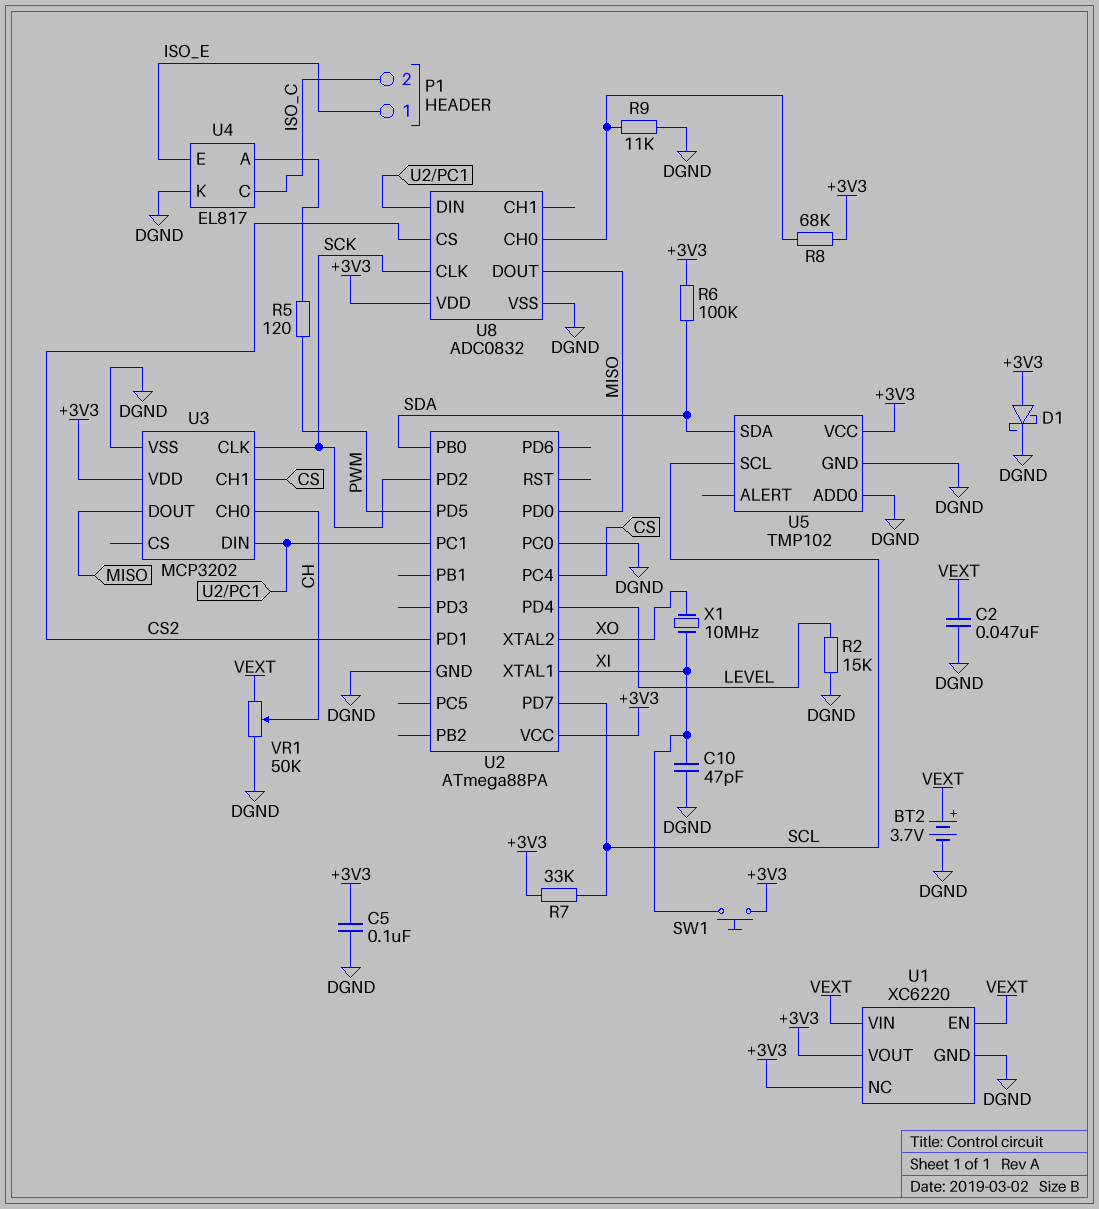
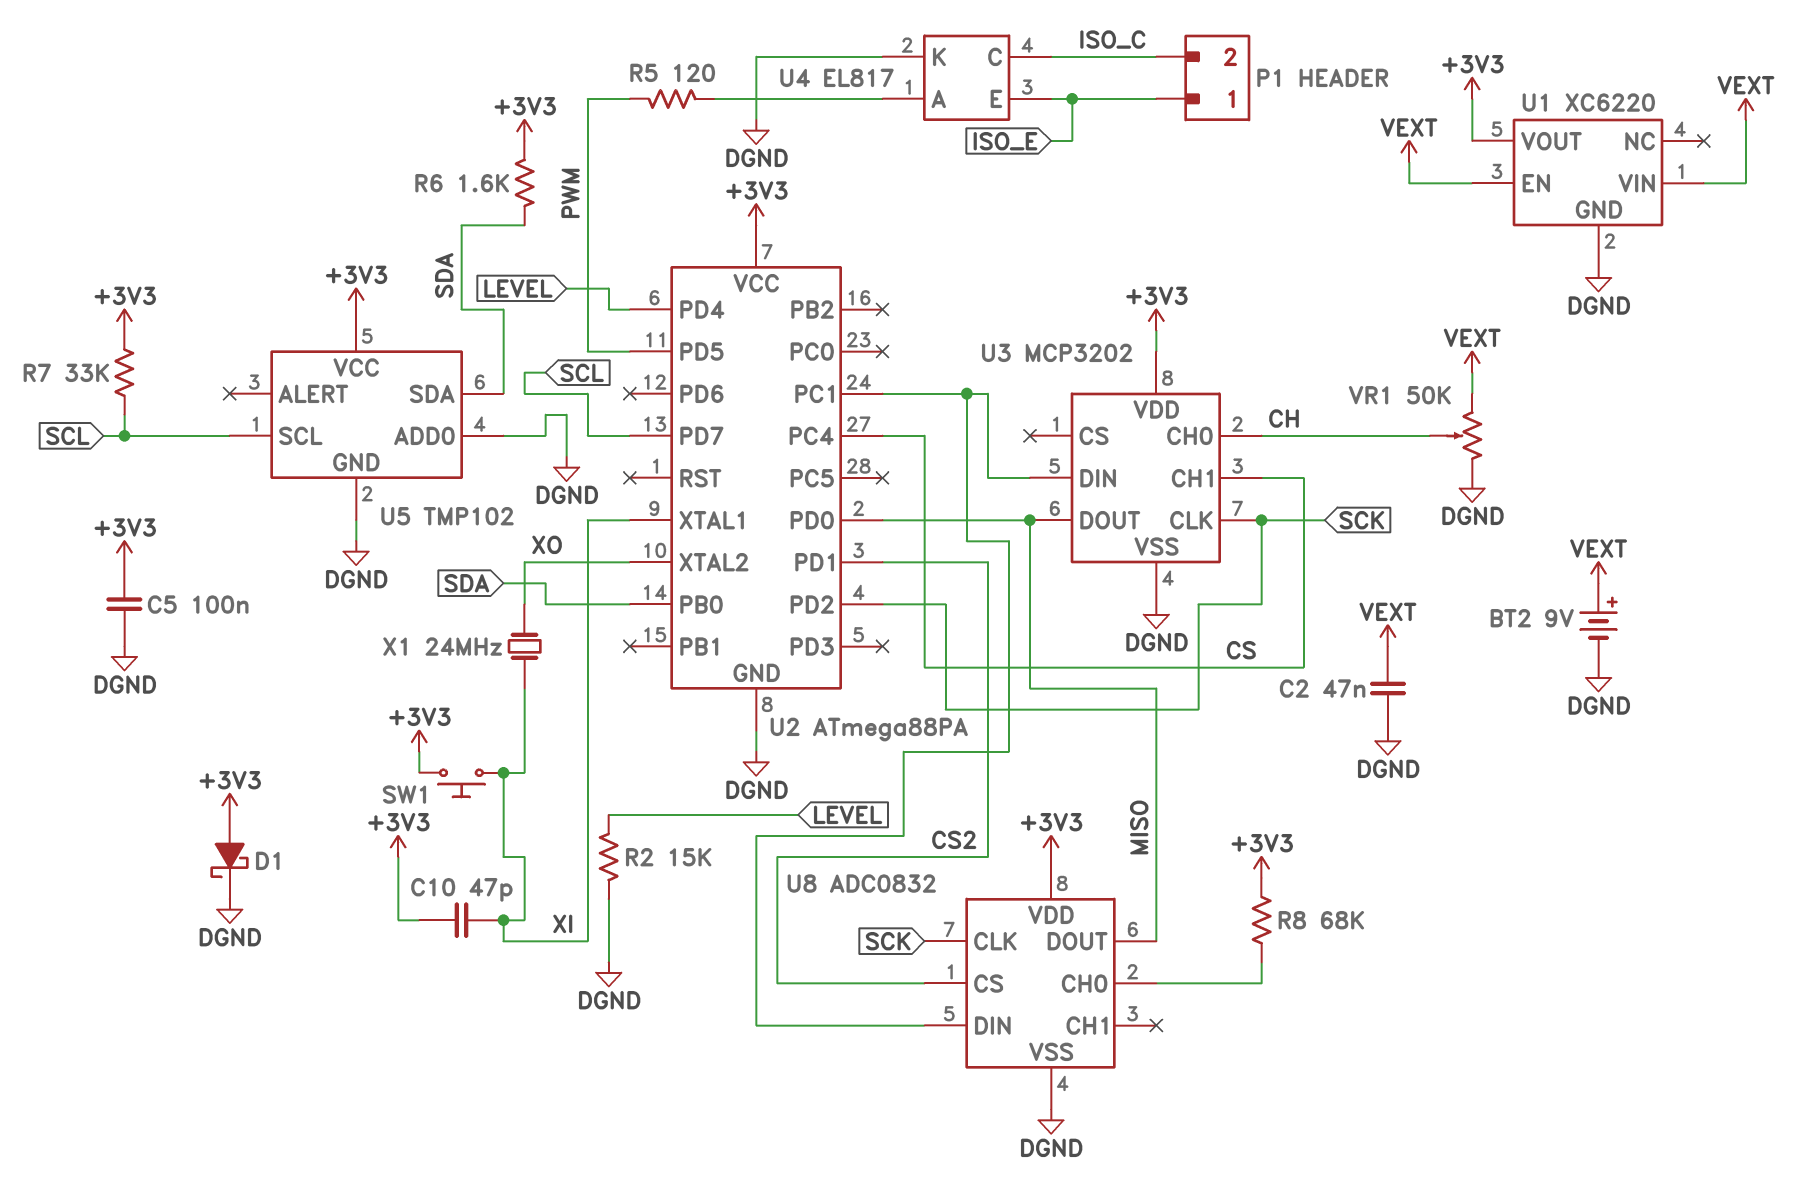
BT2: 3.7V (plus VEXT, minus DGND) -> 9V (plus VEXT, minus DGND)
C10: 47pF (DGND, XI) -> 47pF (+3V3, XI)
R6: 100k (+3V3, SDA) -> 1.6k (+3V3, SDA)
R9: 11k (DGND, U8/CH0) -> none
U1 pin NC: +3V3 -> none
U2 pin PC0: DGND -> none
X1: 10MHz (XI, XO) -> 24MHz (XI, XO)

